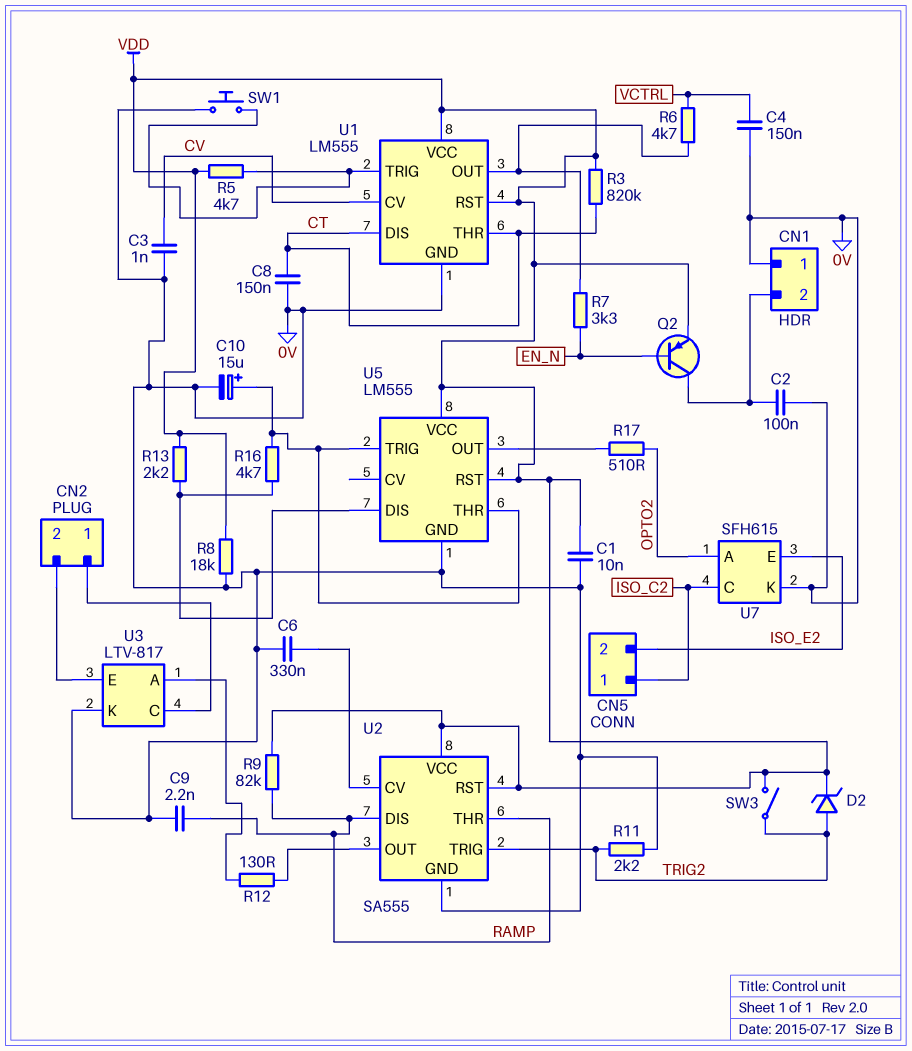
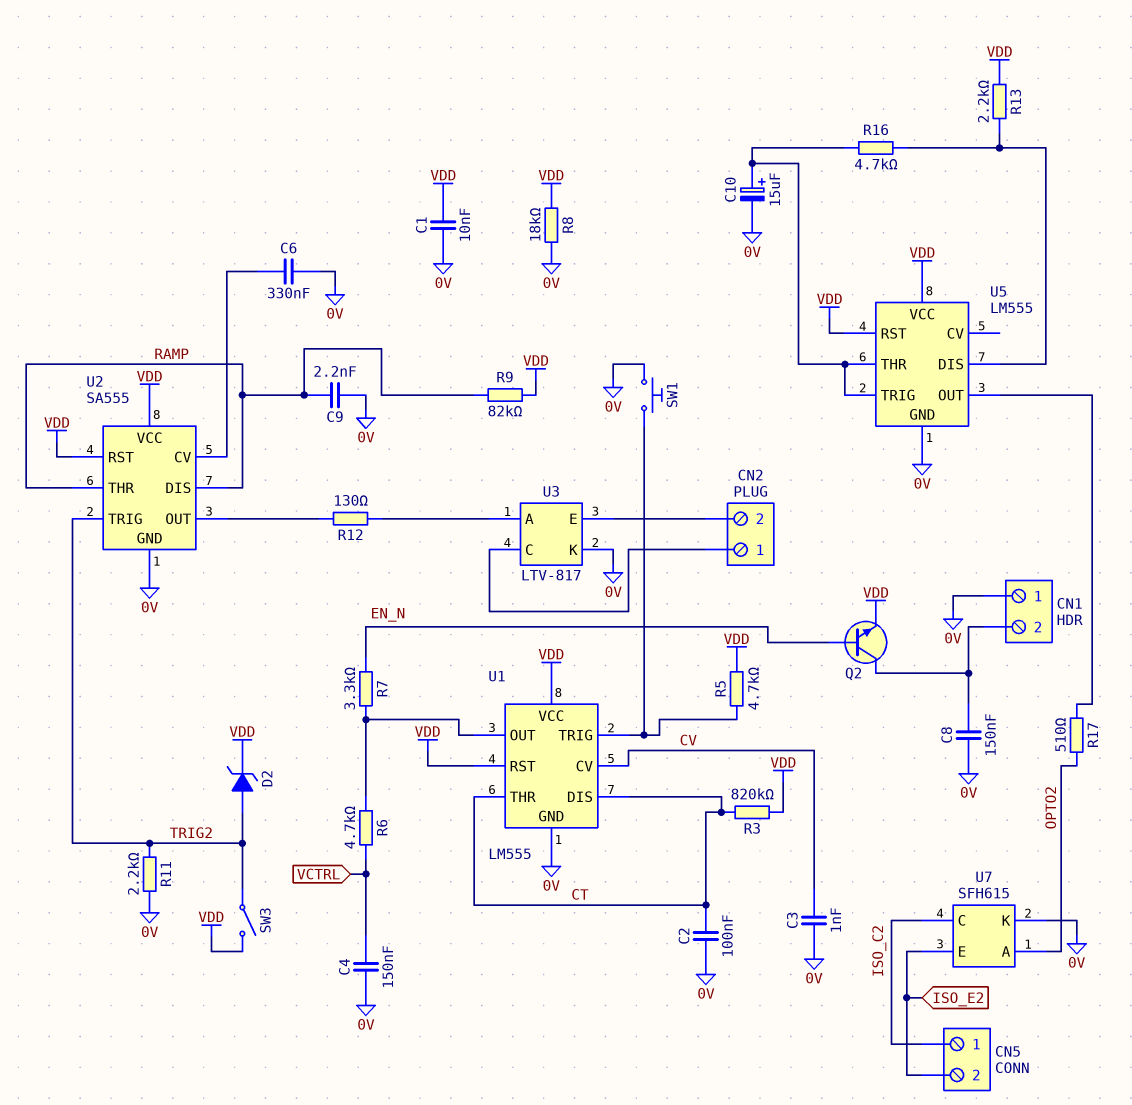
C2: 100nF (0V, CN1/2) -> 100nF (0V, CT)
C8: 150nF (0V, CT) -> 150nF (0V, CN1/2)
Q2: PNP (B EN_N, C CN1/2, E VDD) -> NPN (B EN_N, C CN1/2, E VDD)

